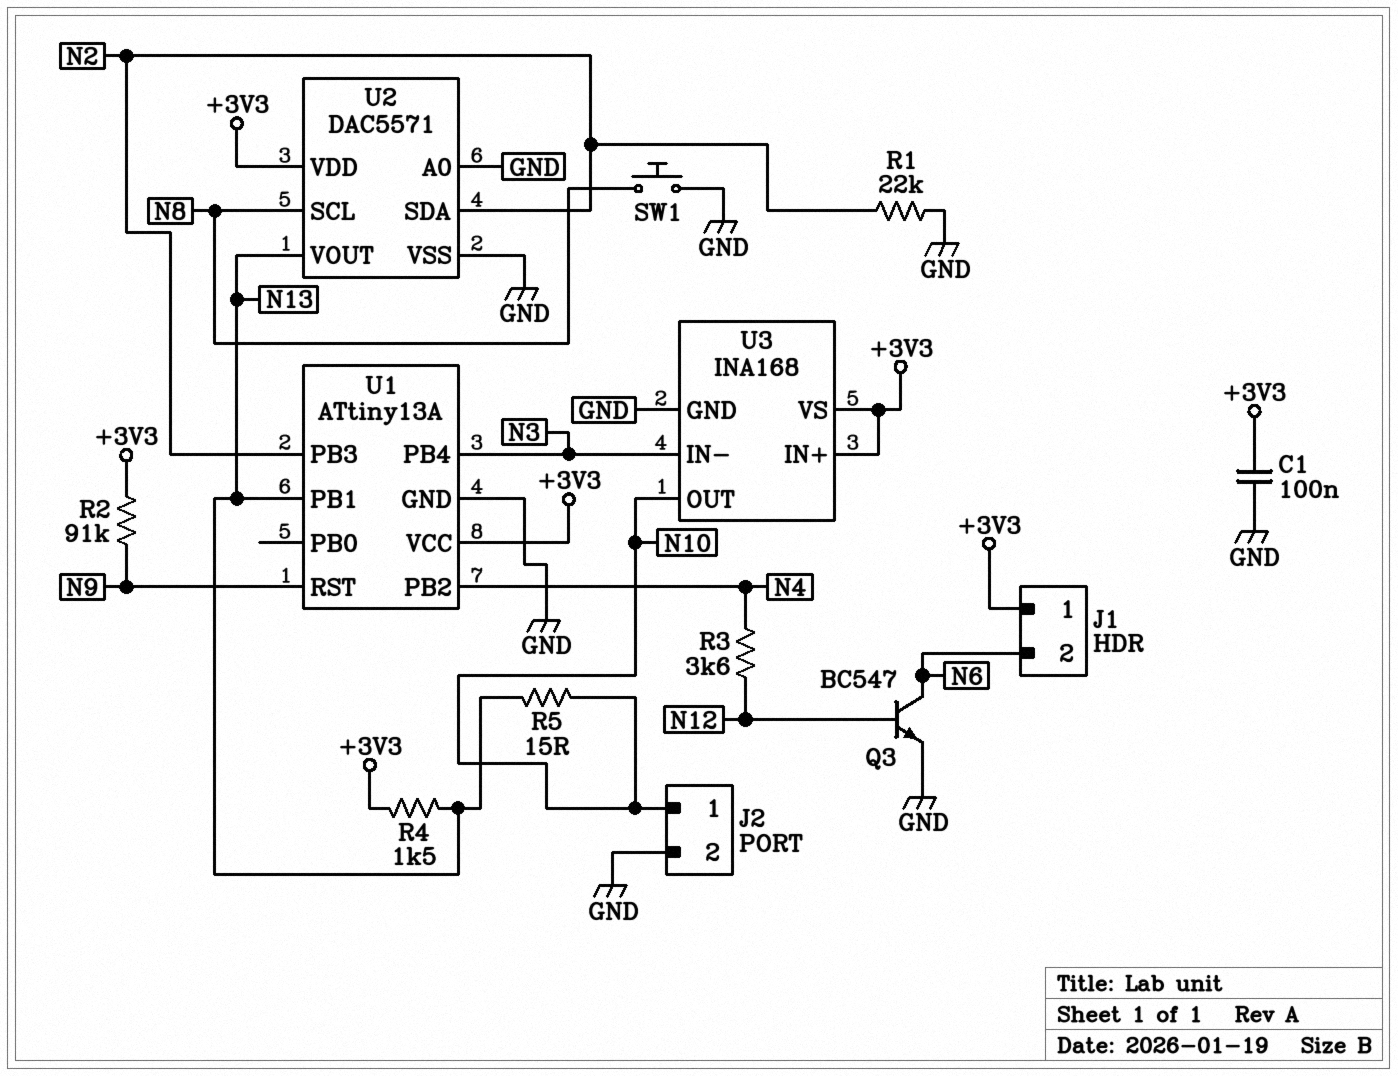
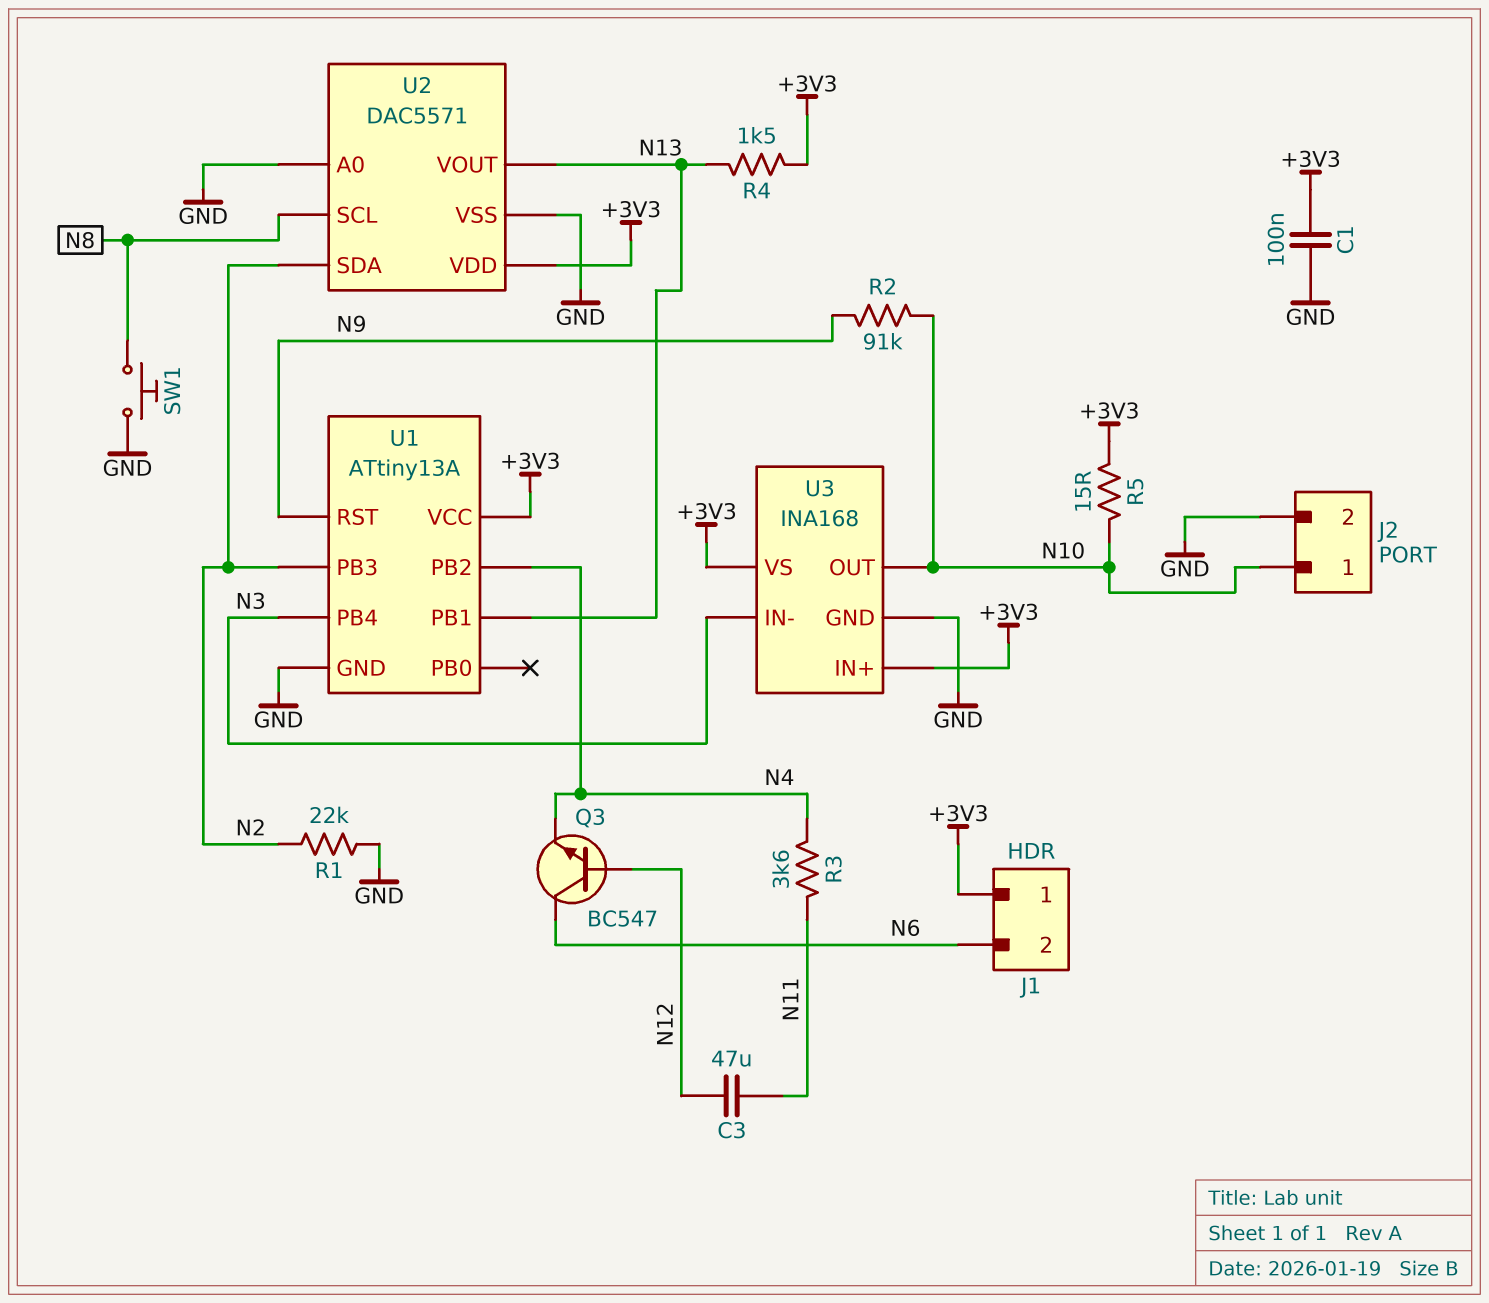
C3: none -> 47uF (N11, N12)
Q3: NPN BC547 (B N12, C N6, E GND) -> NPN BC547 (B N12, C N6, E N4)
R2: 91k (+3V3, N9) -> 91k (N9, N10)
R3: 3.6k (N4, N12) -> 3.6k (N4, N11)
R5: 15 (N10, N13) -> 15 (+3V3, N10)

